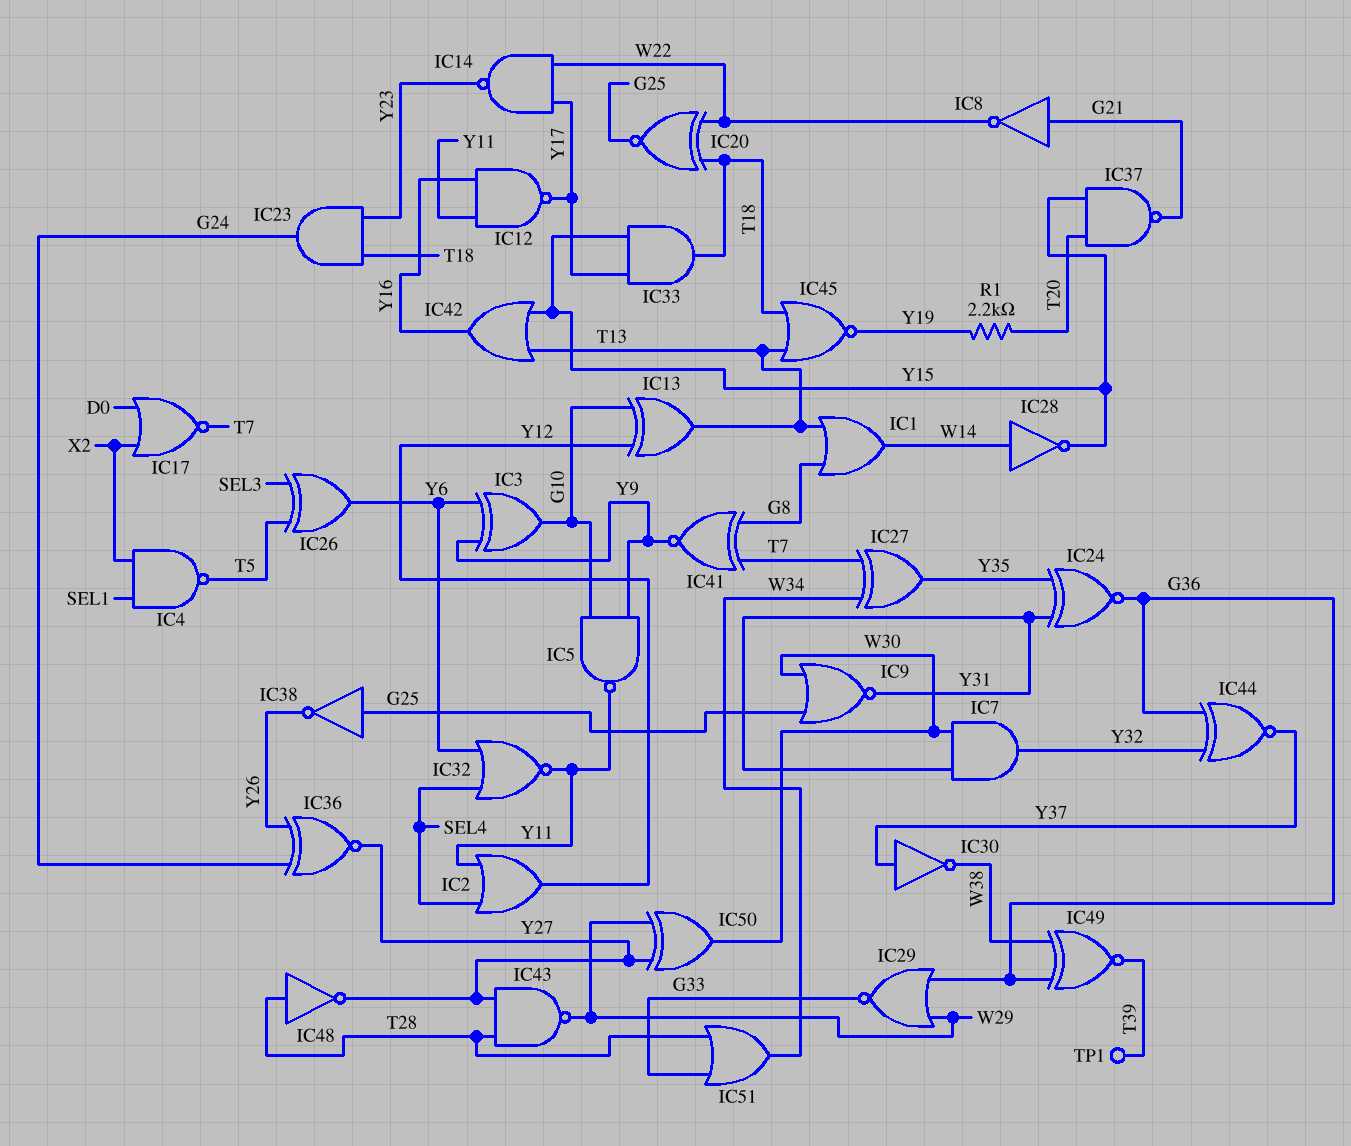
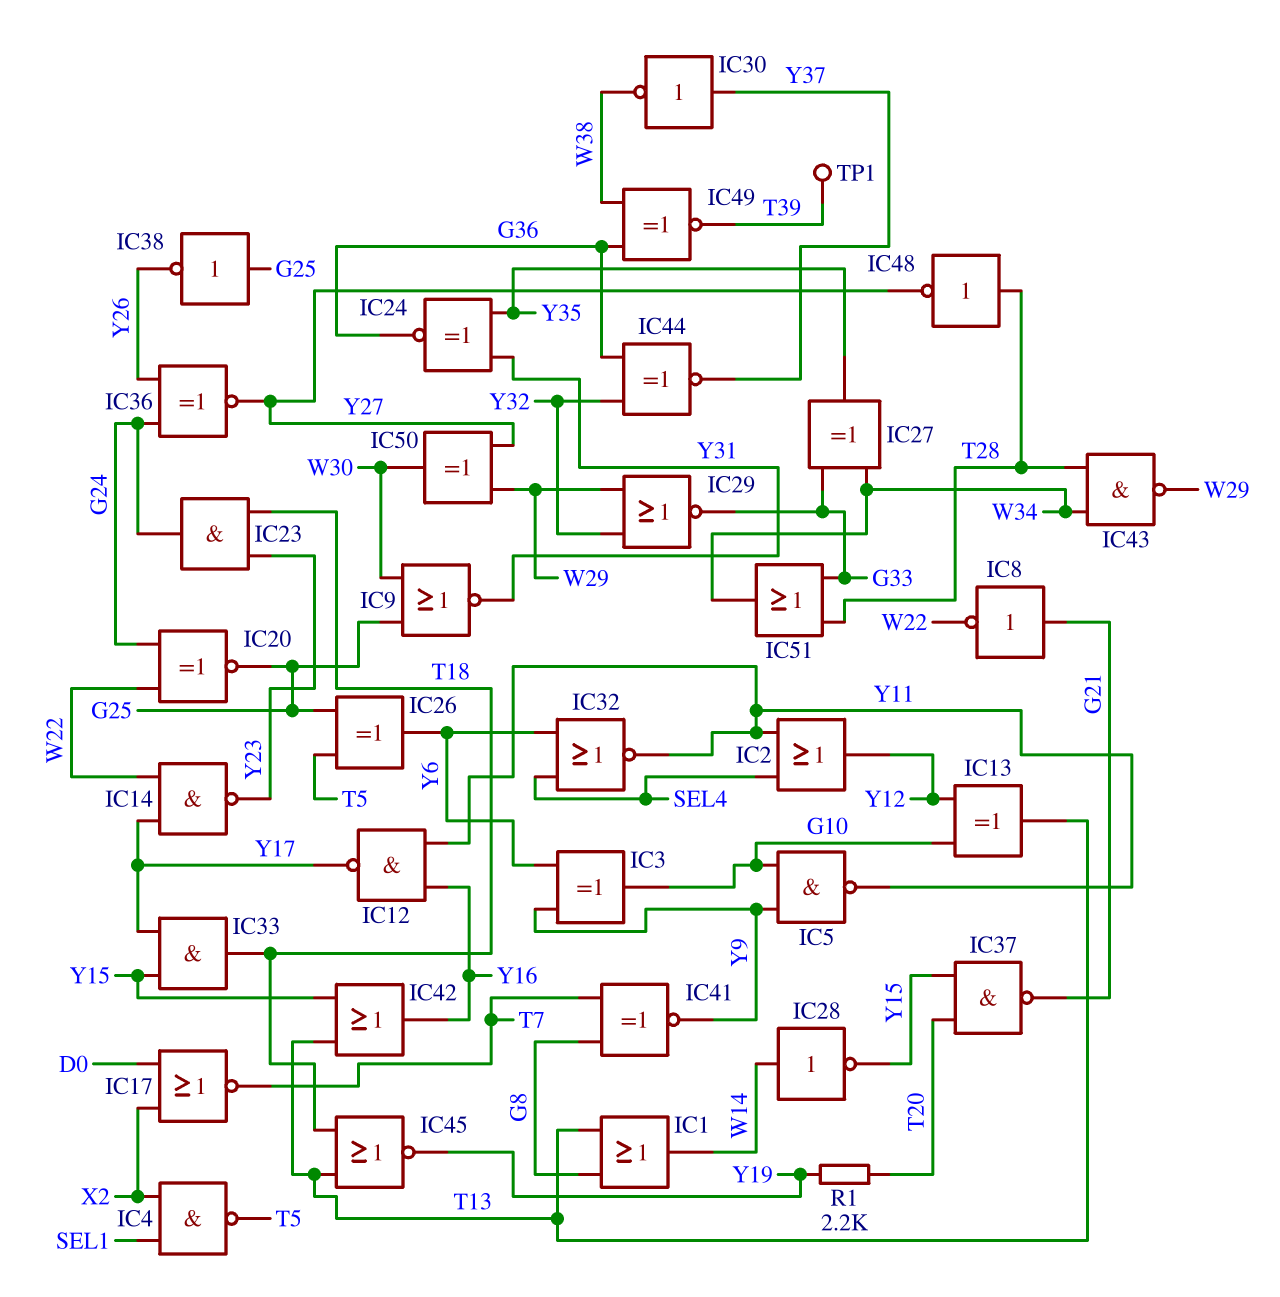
IC7: AND (in W30, in Y31, out Y32) -> none
IC20: XNOR (in T18, in W22, out G25) -> XNOR (in G24, in W22, out G25)
IC26: XOR (in SEL3, in T5, out Y6) -> XOR (in G25, in T5, out Y6)
IC27: XOR (in T7, in W34, out Y35) -> XOR (in G33, in W34, out Y35)
IC29: NOR (in G36, in W29, out G33) -> NOR (in W29, in Y32, out G33)
IC43: NAND (in T28, in Y27, out W29) -> NAND (in T28, in W34, out W29)

